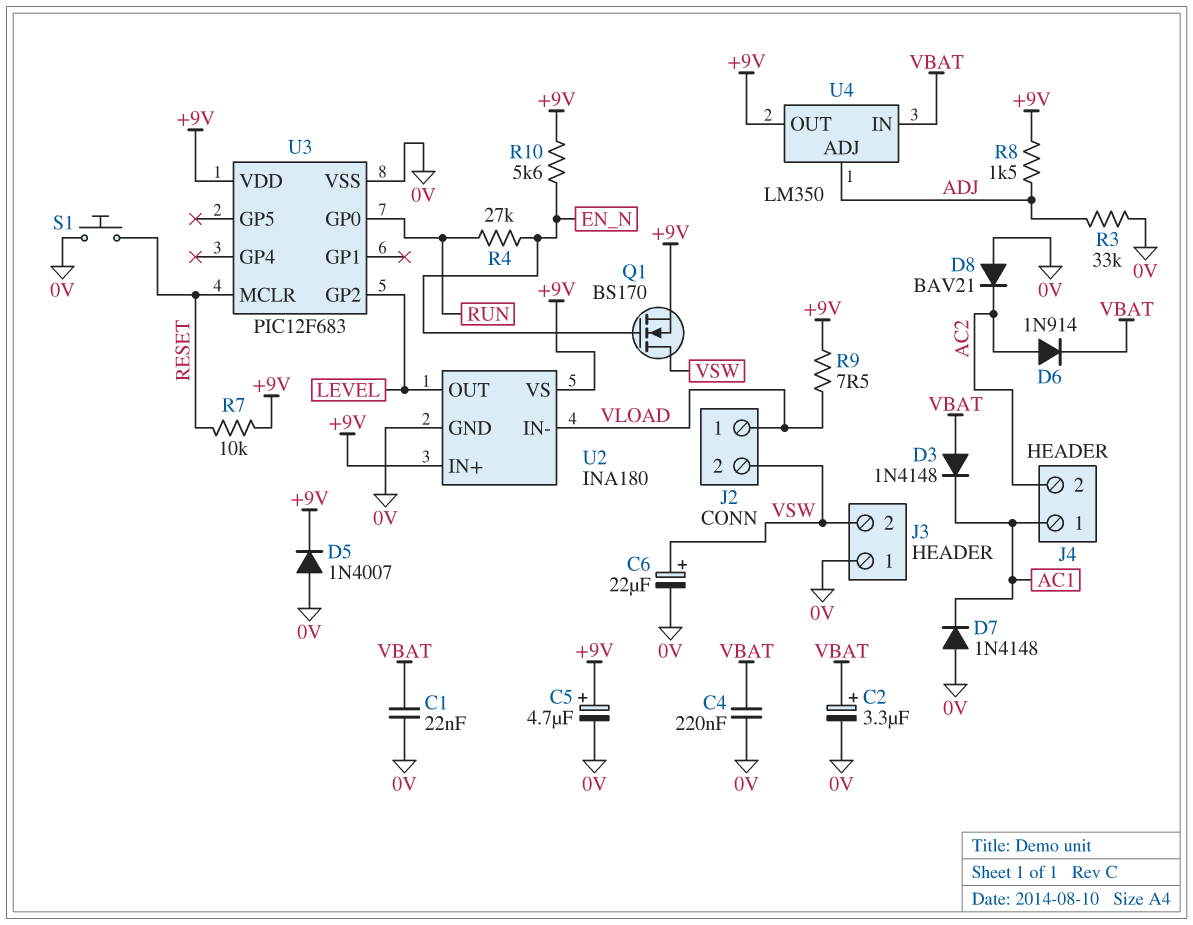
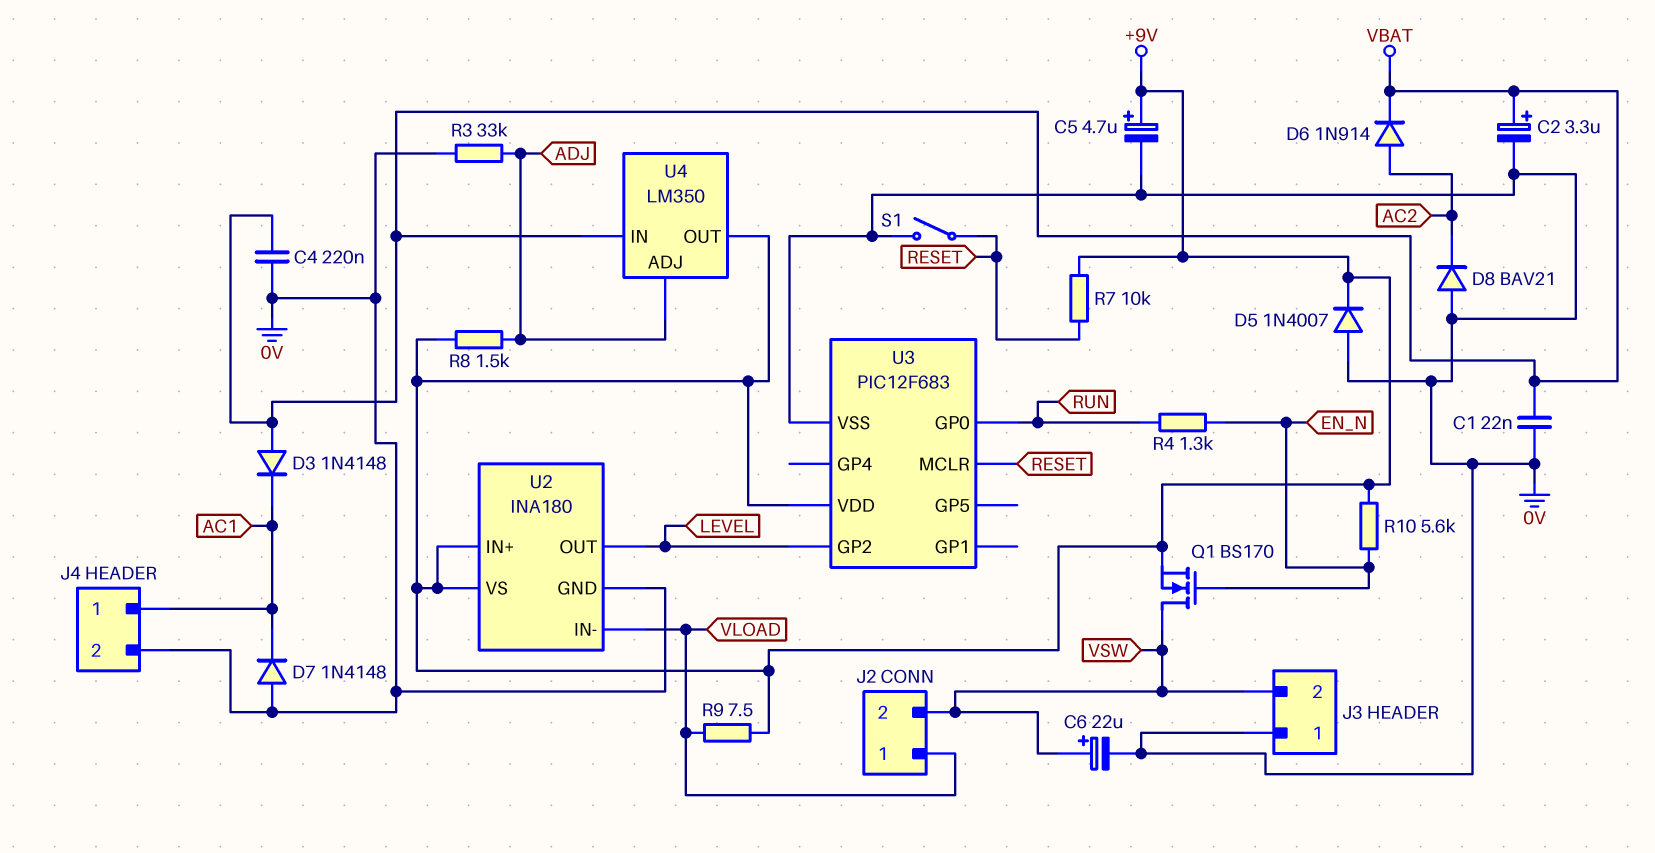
J4 pin 2: AC2 -> 0V
R4: 27k (EN_N, RUN) -> 1.3k (EN_N, RUN)
S1: button (0V, RESET) -> switch (0V, RESET)

